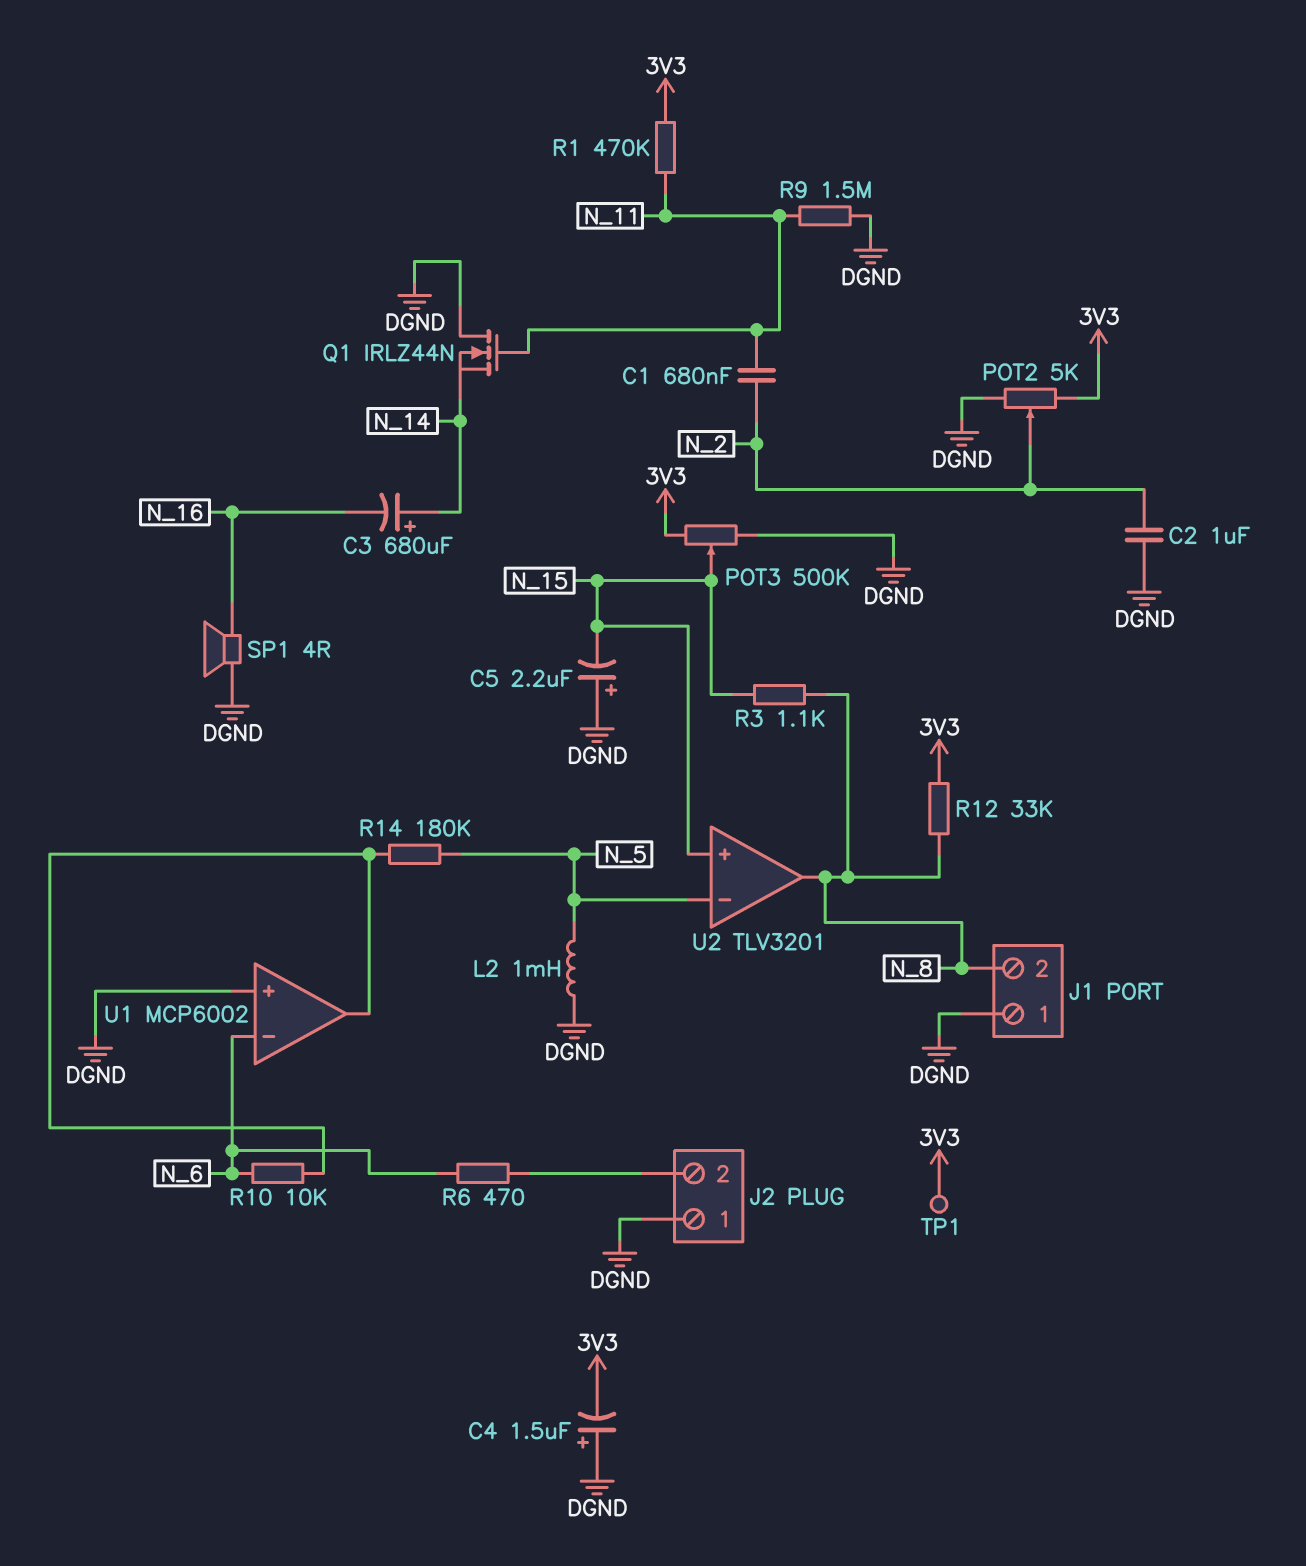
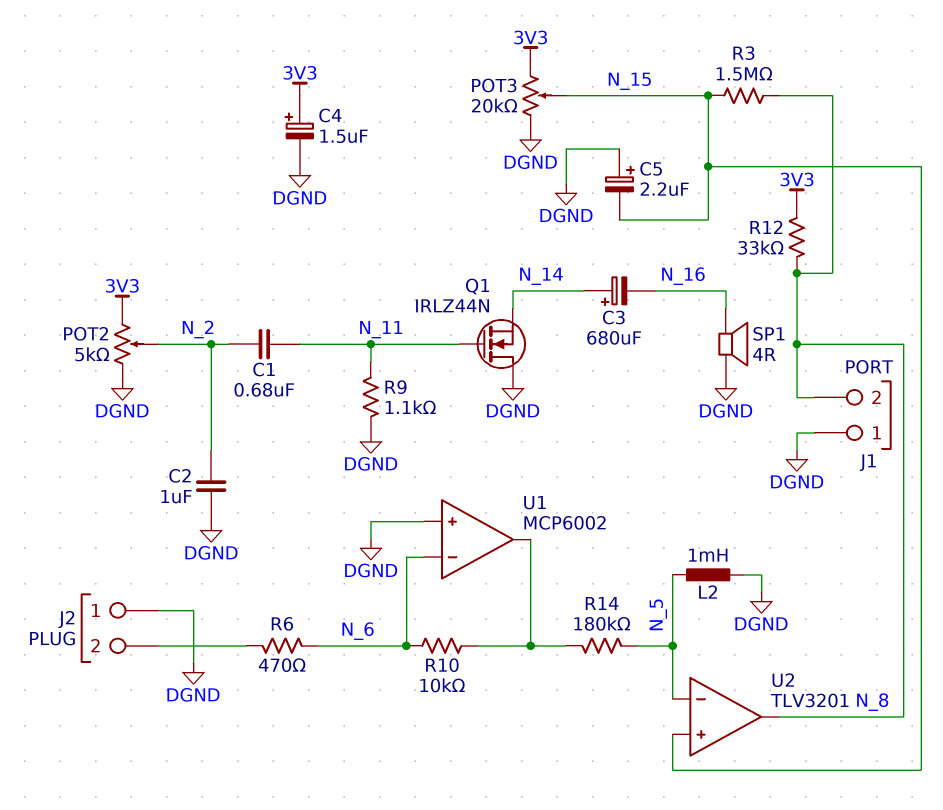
C4: 1.5uF (plus DGND, minus 3V3) -> 1.5uF (plus 3V3, minus DGND)
POT3: 500k (3V3, DGND, wiper N_15) -> 20k (3V3, DGND, wiper N_15)
R1: 470k (3V3, N_11) -> none
R3: 1.1k (N_8, N_15) -> 1.5M (N_8, N_15)
R9: 1.5M (DGND, N_11) -> 1.1k (DGND, N_11)
TP1: test point (3V3) -> none

